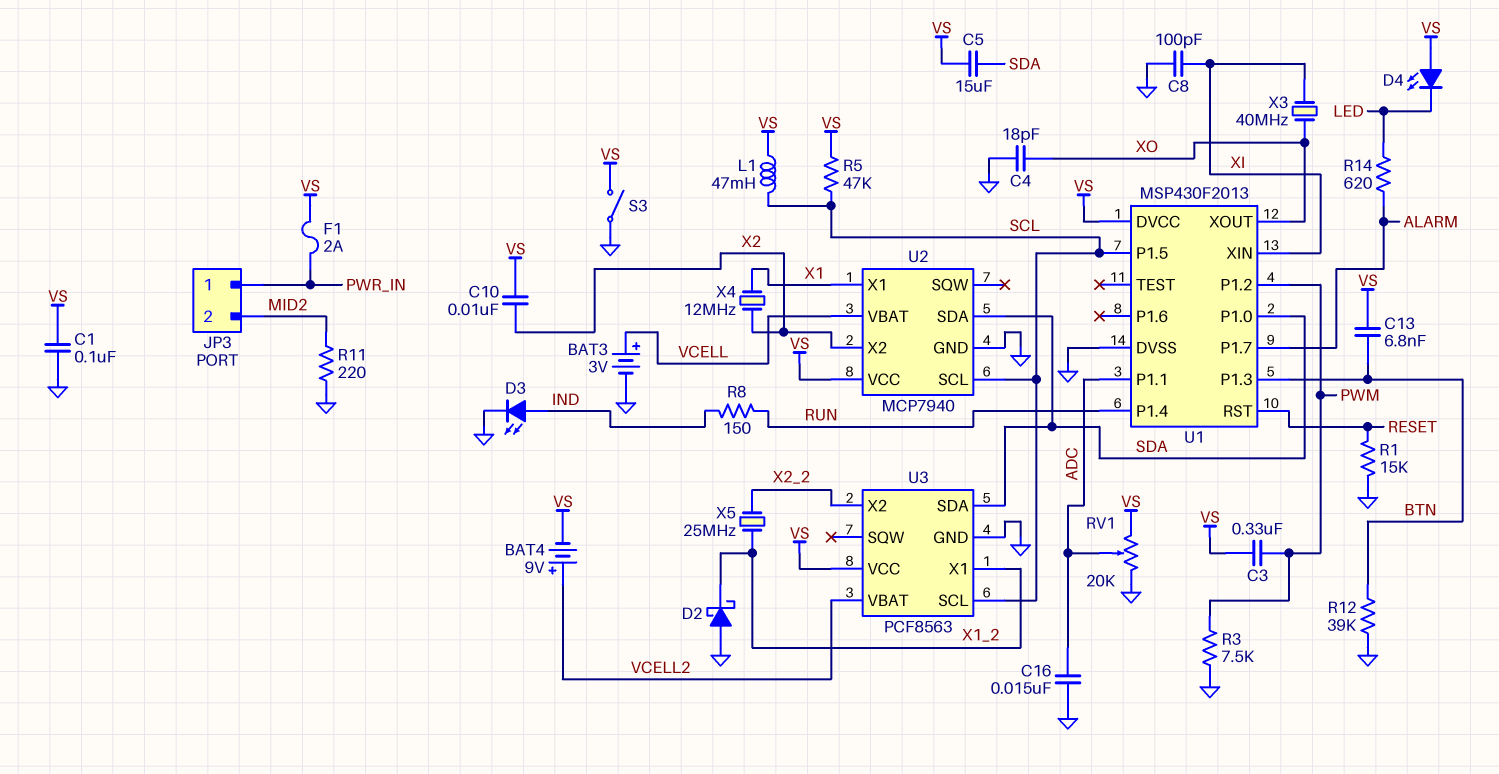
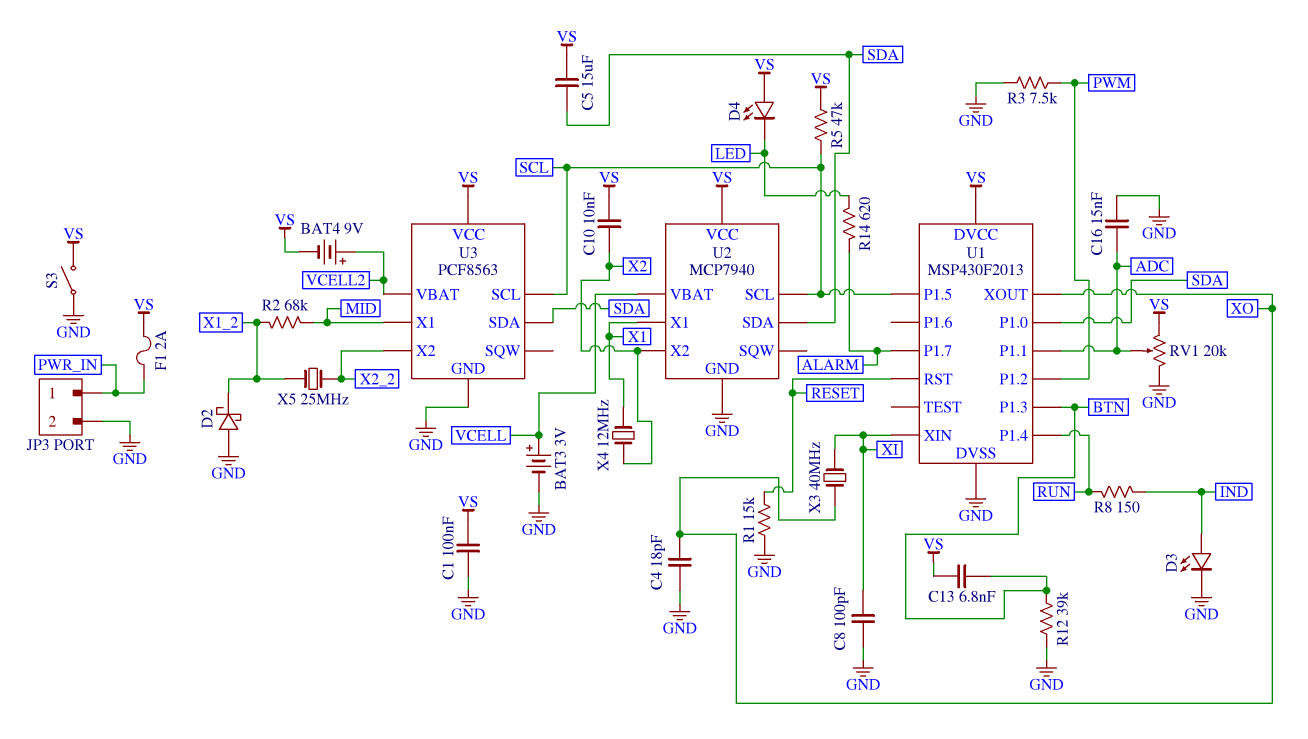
C3: 330nF (PWM, VS) -> none
JP3 pin 2: MID2 -> GND
L1: 47mH (SCL, VS) -> none
R2: none -> 68k (MID, X1_2)
R11: 220 (GND, MID2) -> none
U3 pin X1: X1_2 -> MID

